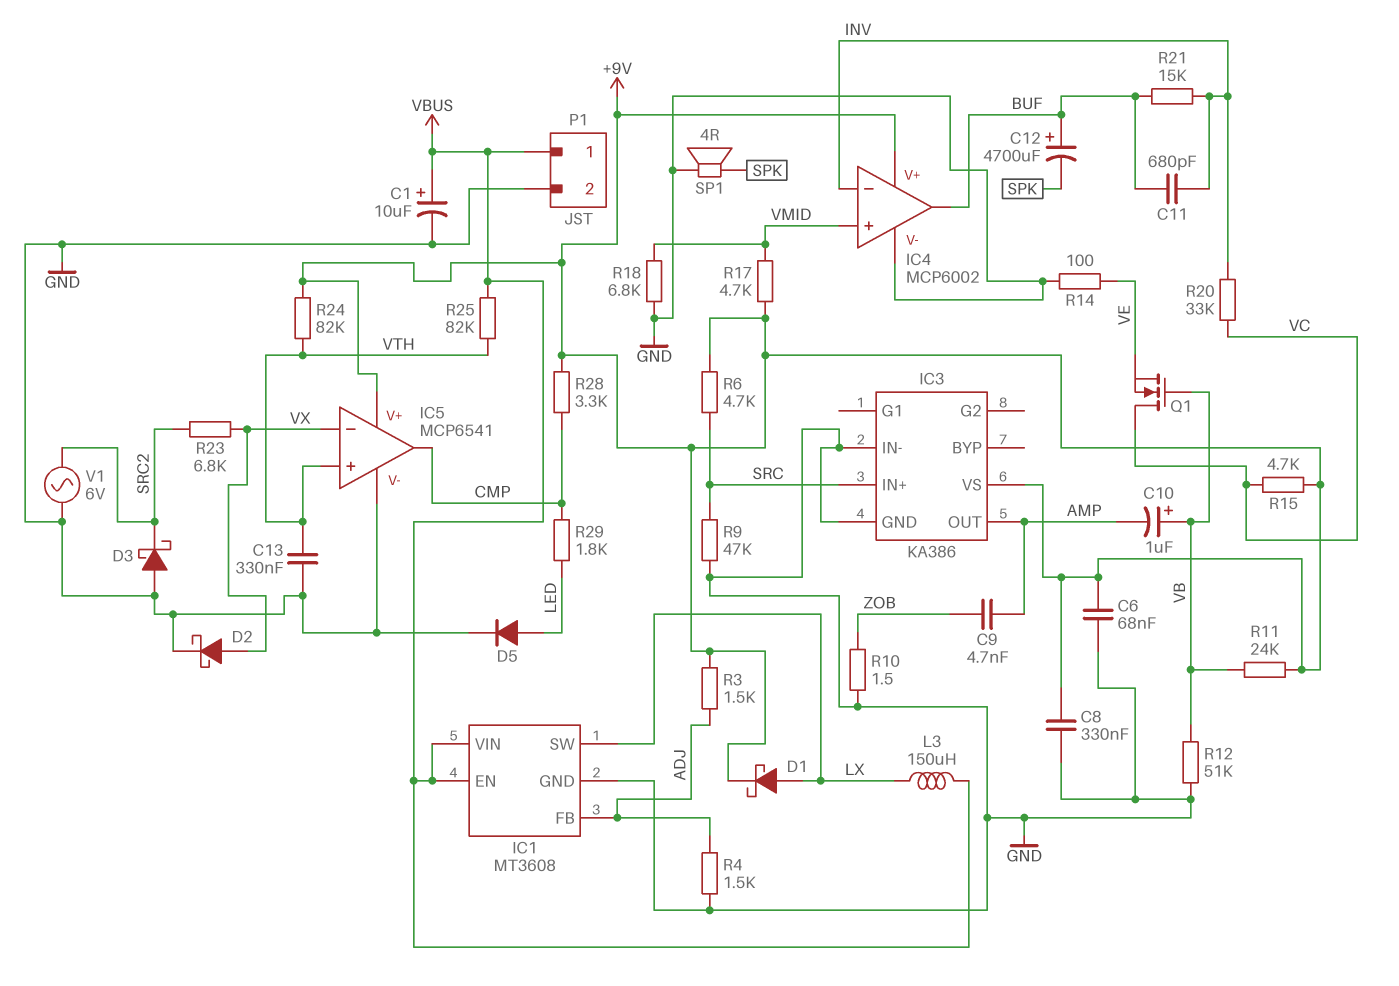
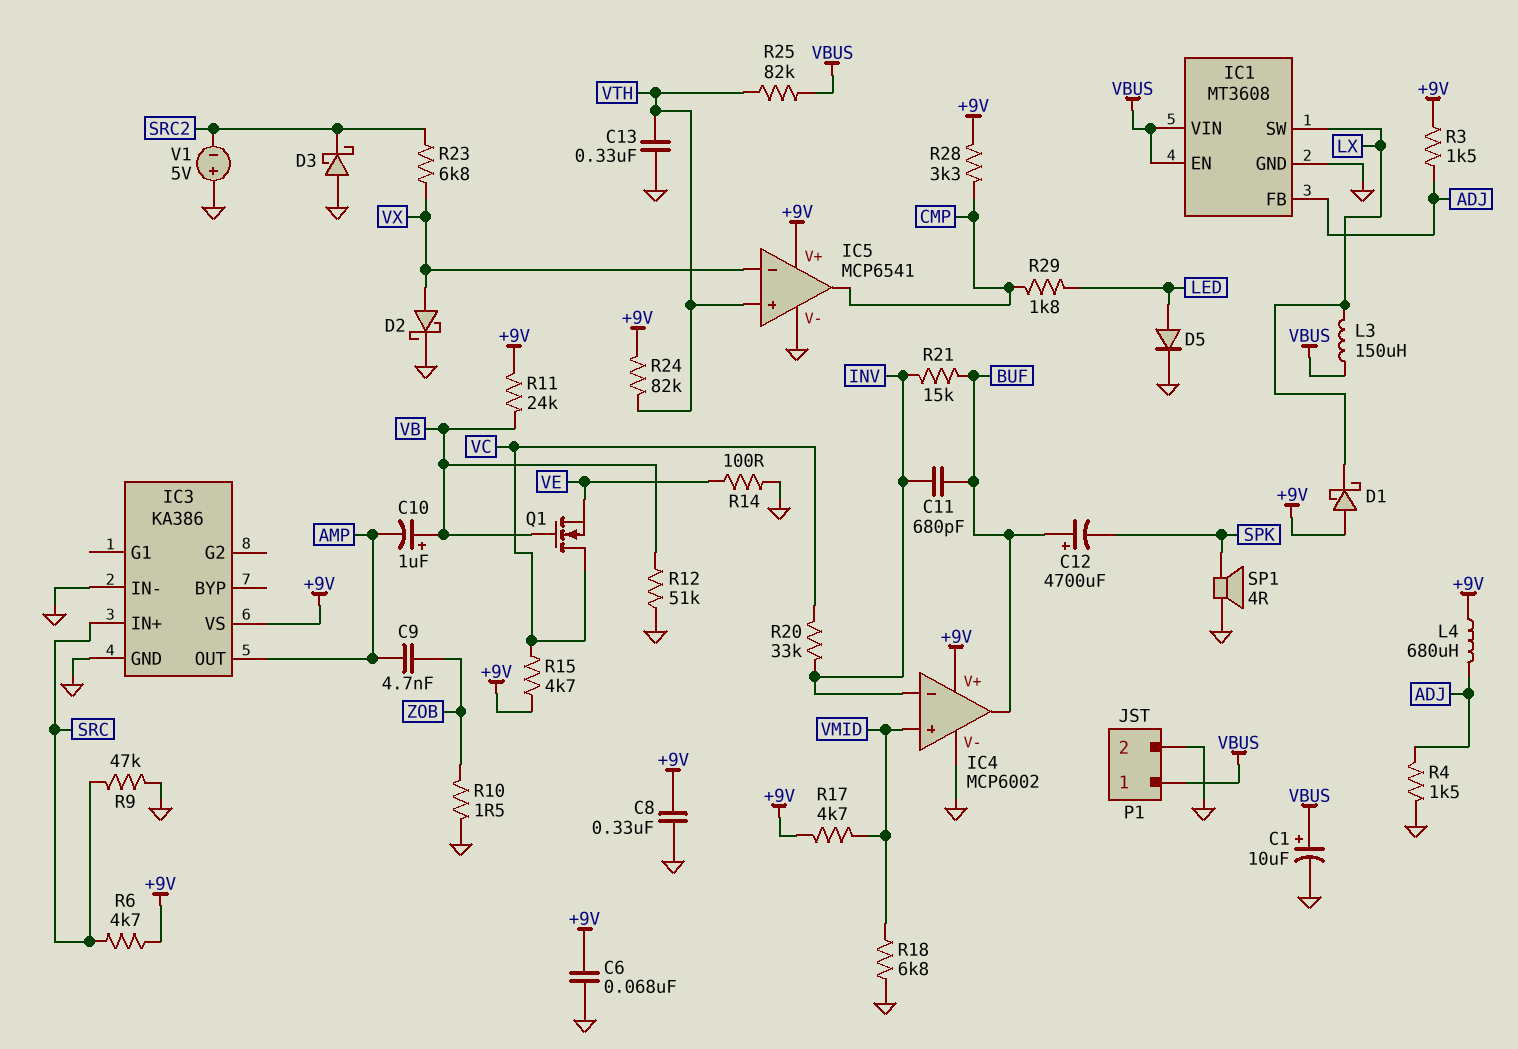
D1: schottky (A LX, K +9V) -> schottky (A +9V, K LX)
L4: none -> 680uH (+9V, ADJ)
V1: AC 6V (GND, SRC2) -> 5V (plus GND, minus SRC2)

